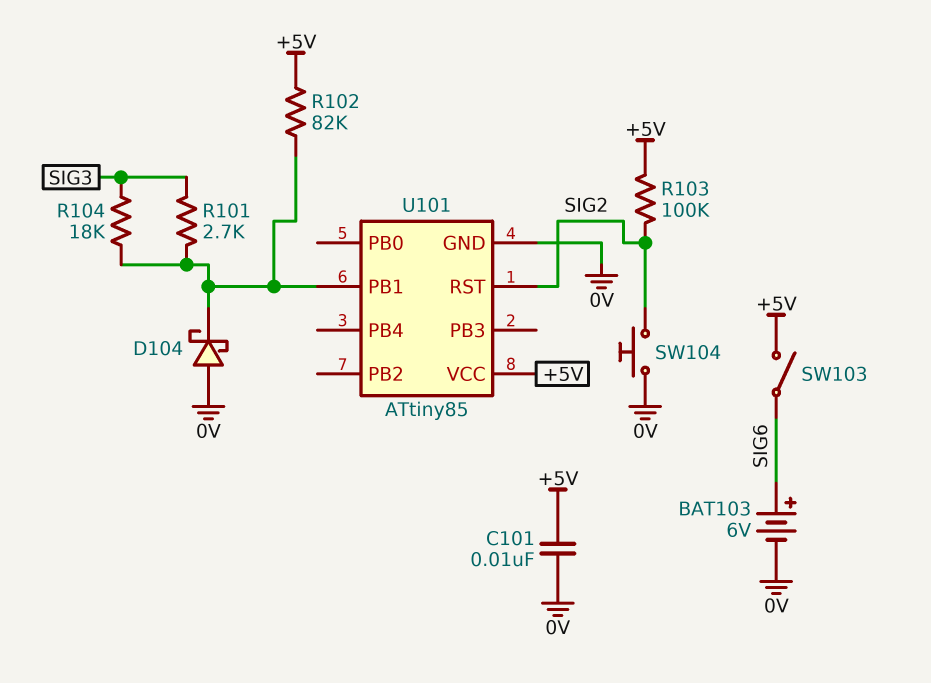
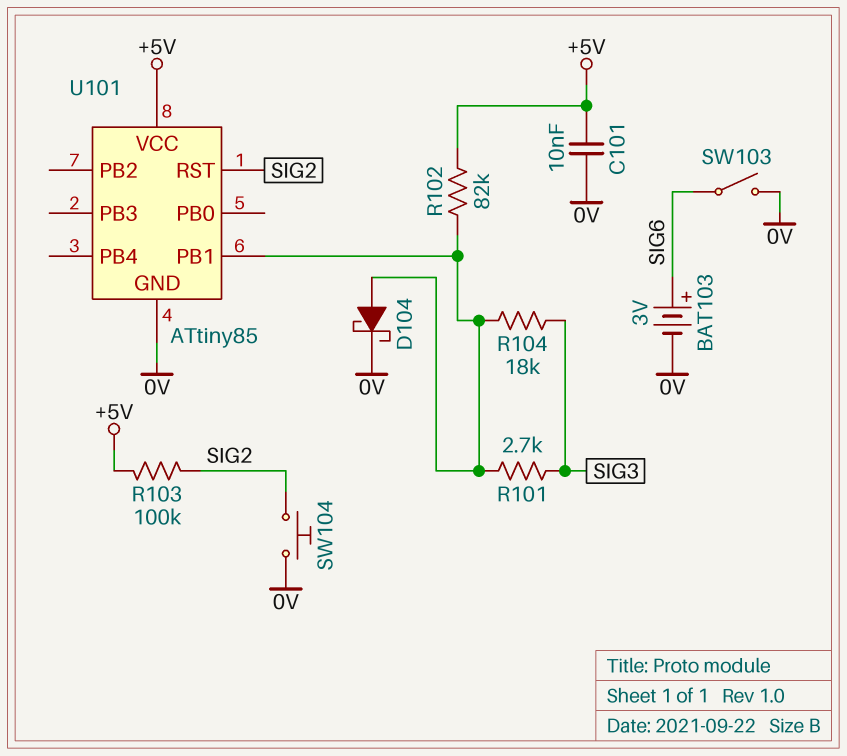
BAT103: 6V (plus SIG6, minus 0V) -> 3V (plus SIG6, minus 0V)
D104: schottky (A 0V, K U101/PB1) -> schottky (A U101/PB1, K 0V)
SW103: switch (+5V, SIG6) -> switch (0V, SIG6)

